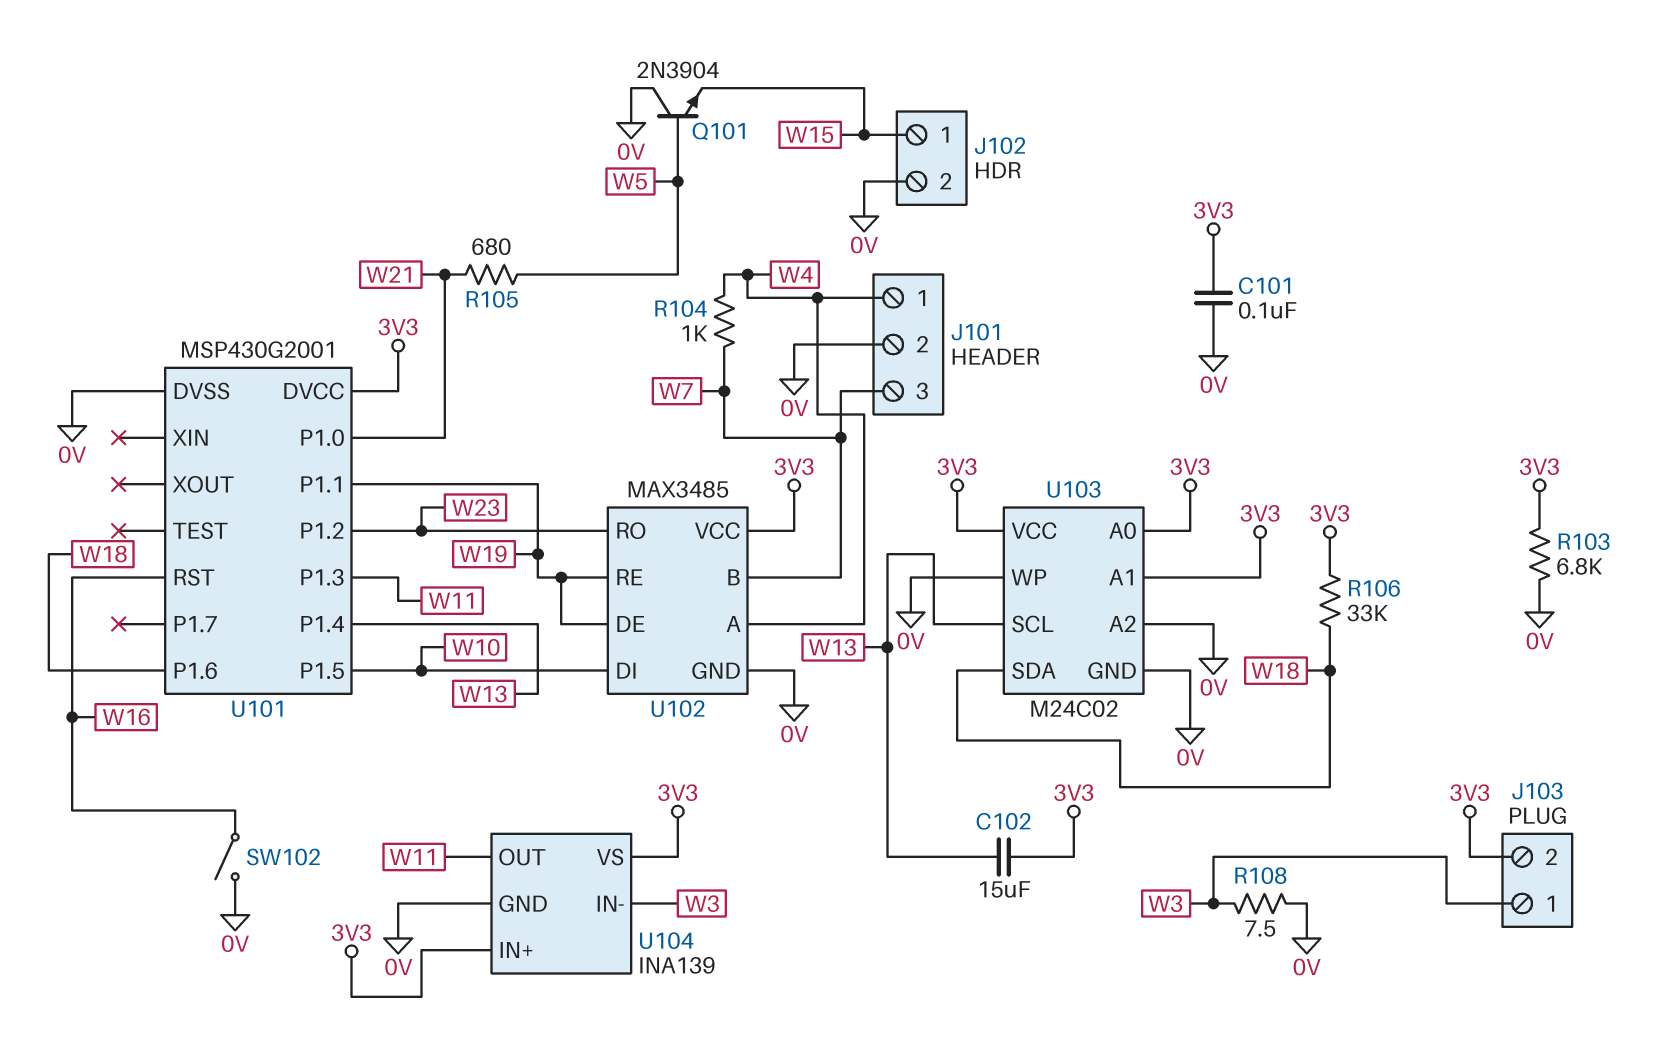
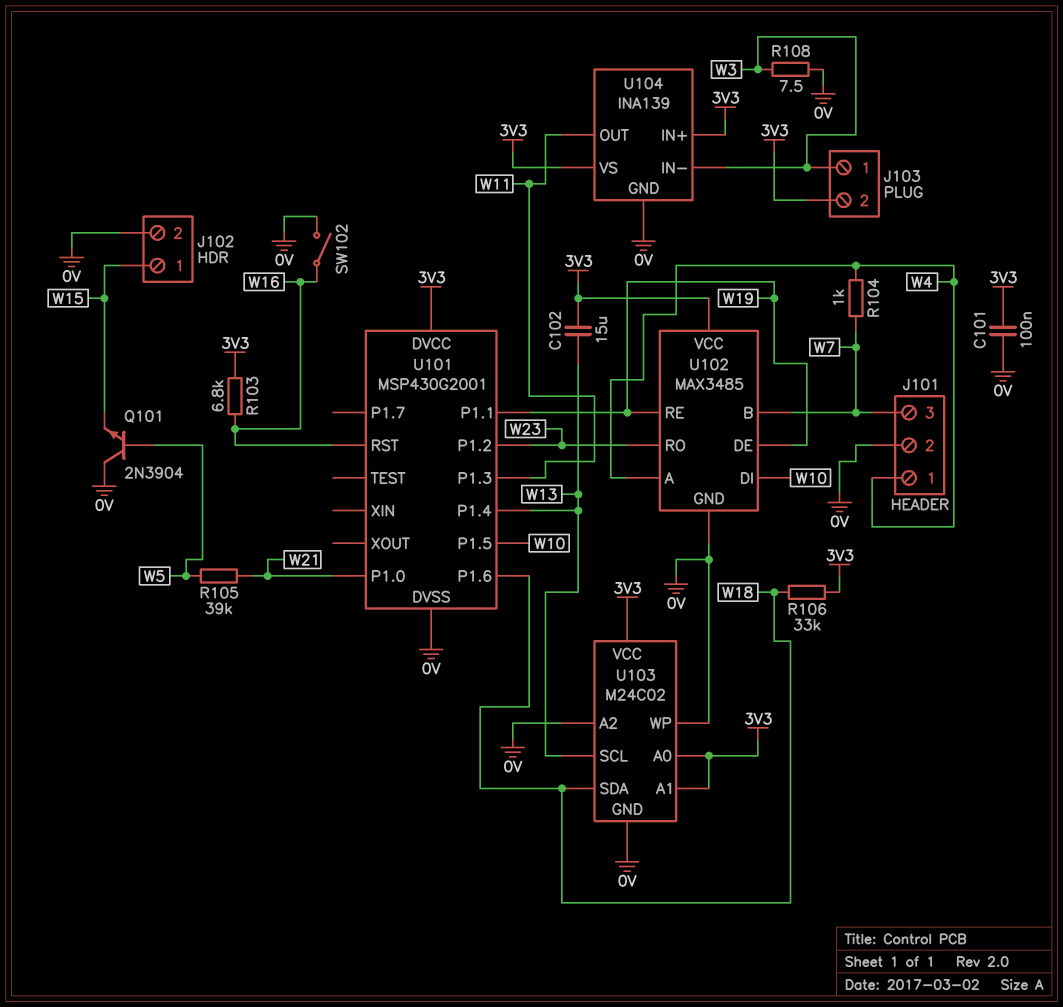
R103: 6.8k (0V, 3V3) -> 6.8k (3V3, W16)
R105: 680 (W5, W21) -> 39k (W5, W21)

